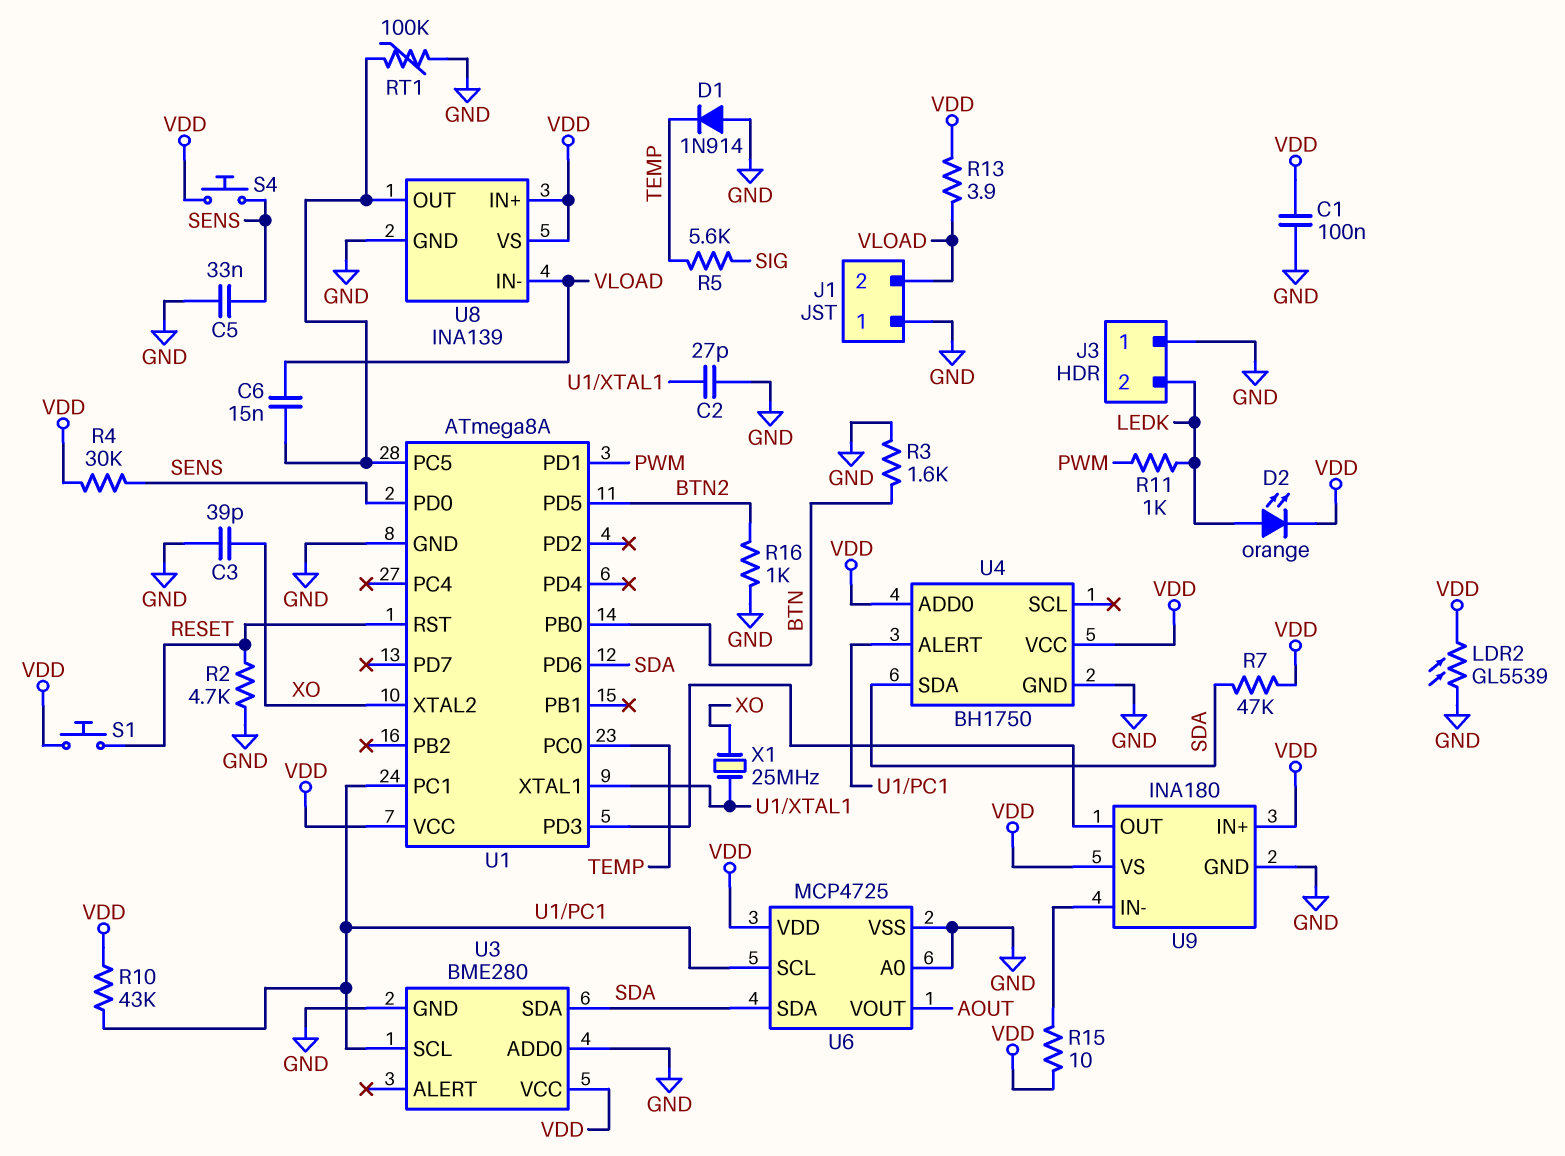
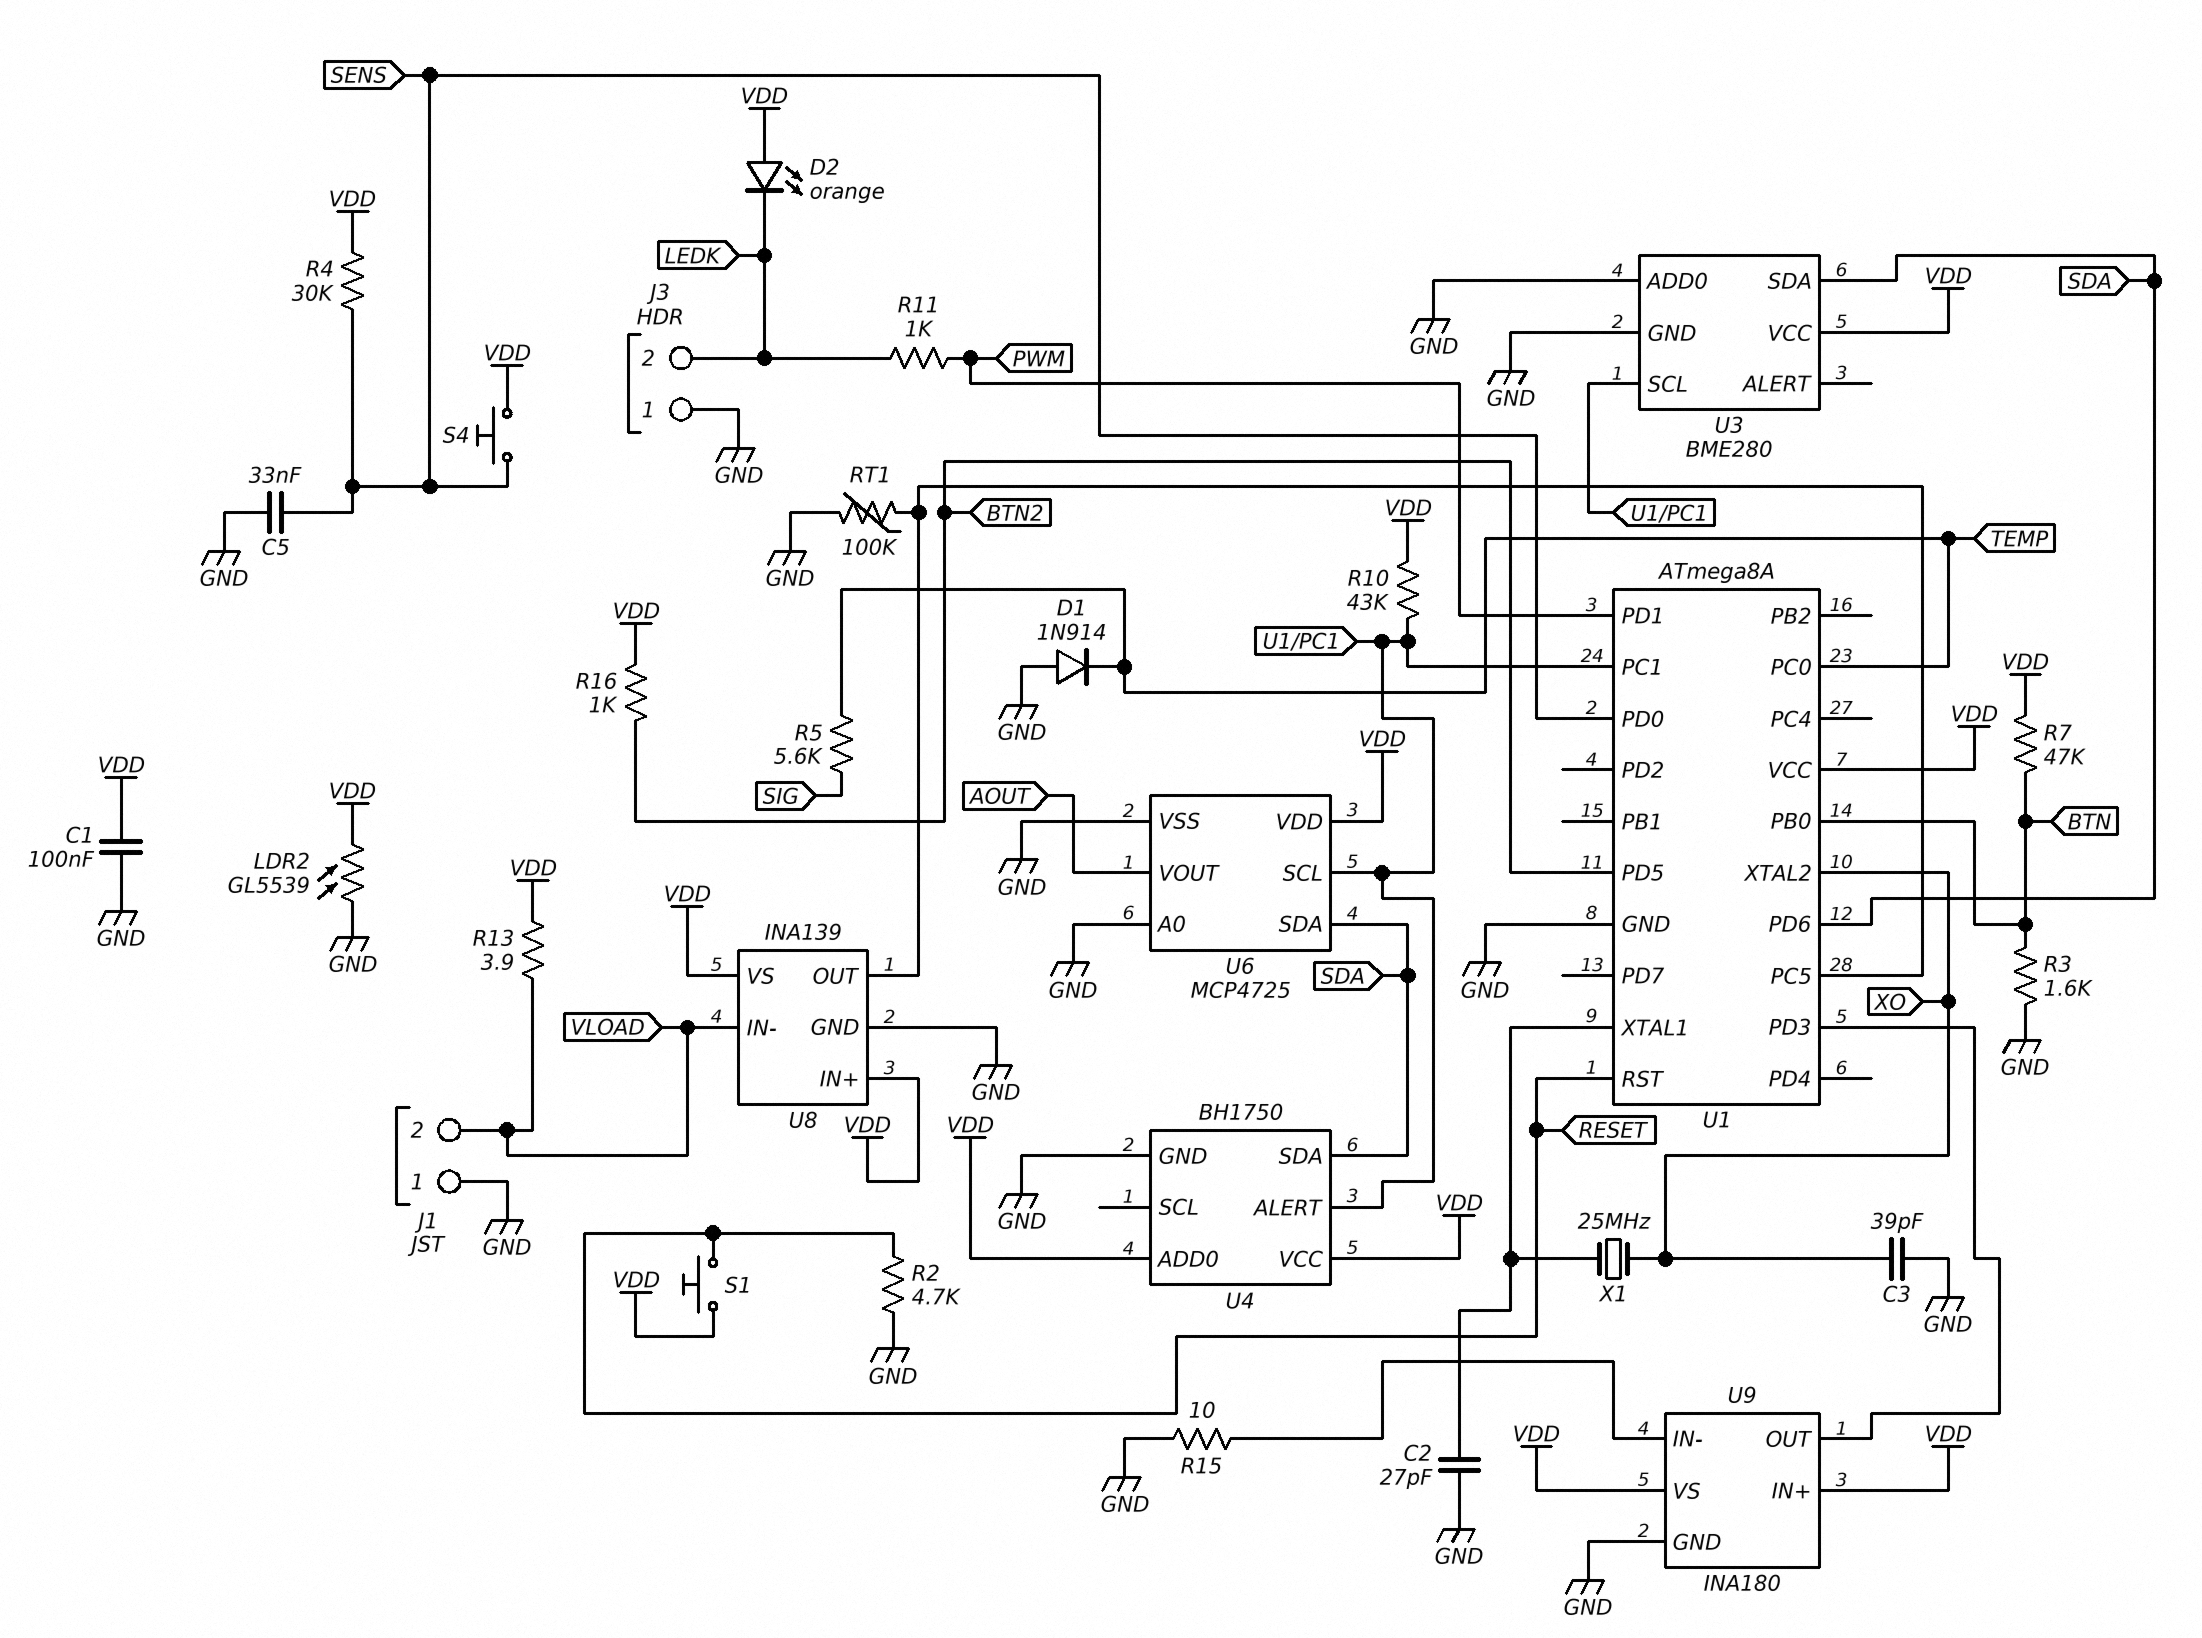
C6: 15nF (U1/PC5, VLOAD) -> none
D2: LED orange (A LEDK, K VDD) -> LED orange (A VDD, K LEDK)
R7: 47k (SDA, VDD) -> 47k (BTN, VDD)
R15: 10 (U9/IN-, VDD) -> 10 (GND, U9/IN-)
R16: 1k (BTN2, GND) -> 1k (BTN2, VDD)

